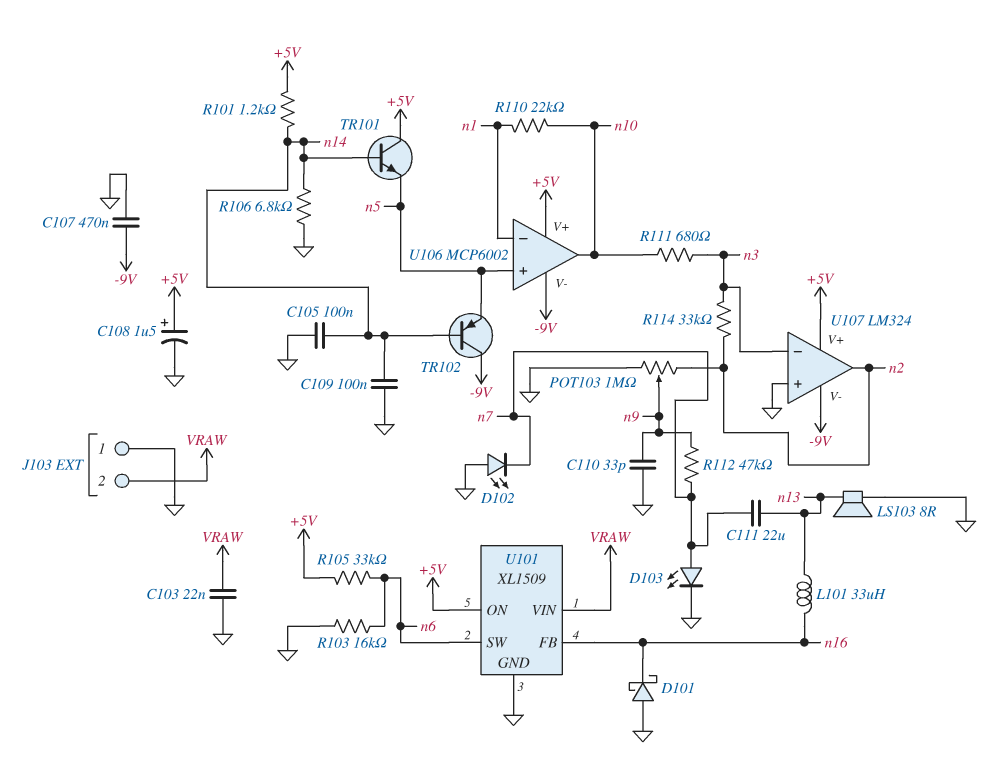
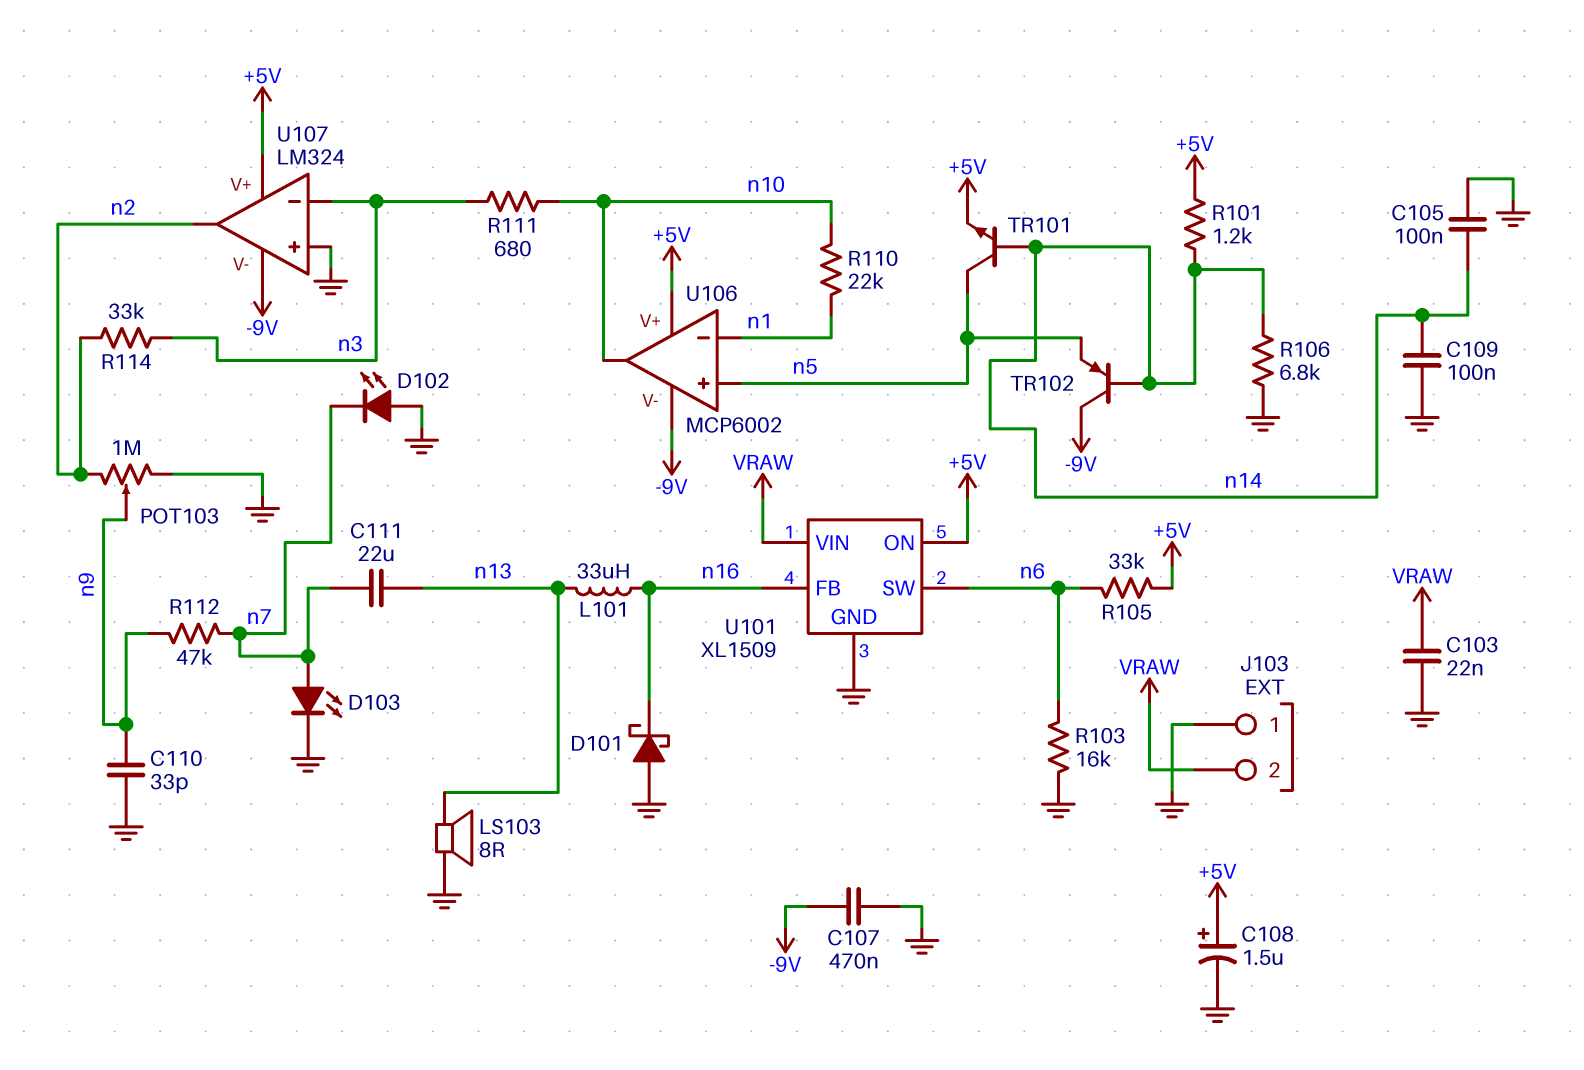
TR101: NPN (B n14, C +5V, E n5) -> NPN (B n14, C n5, E +5V)

